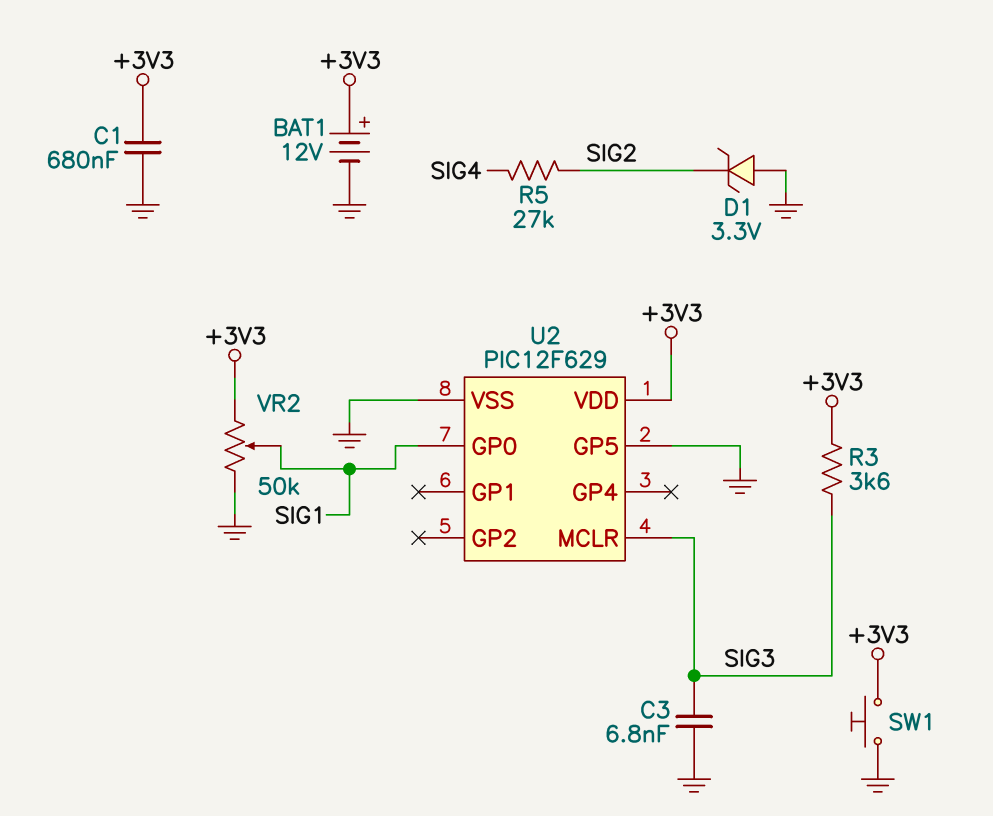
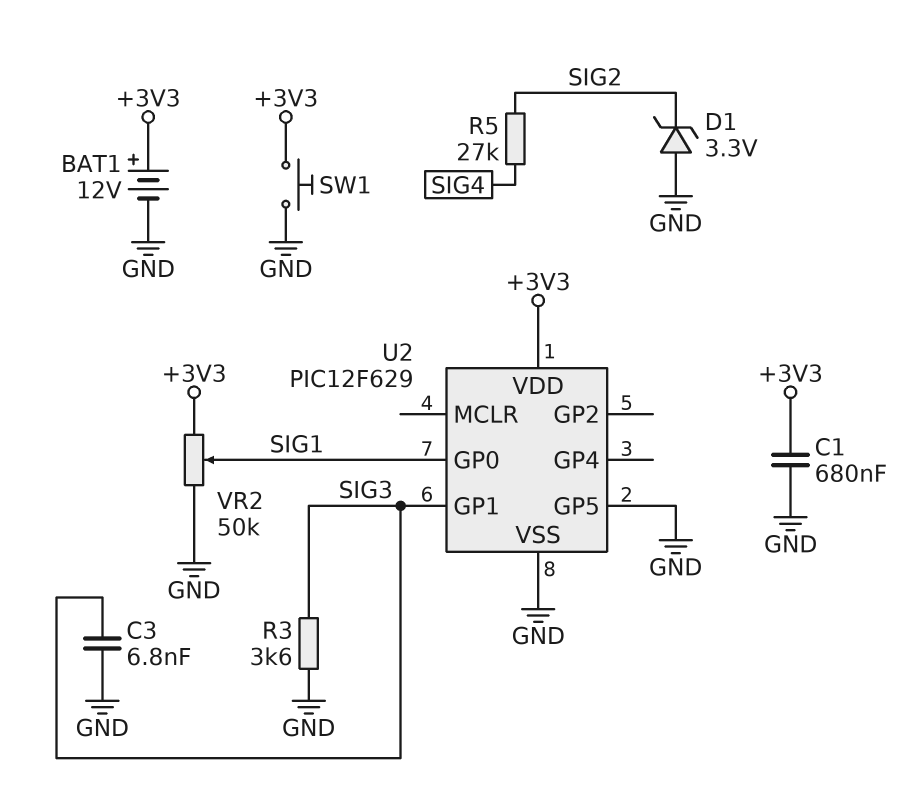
R3: 3.6k (+3V3, SIG3) -> 3.6k (GND, SIG3)
U2 pin GP1: none -> SIG3
U2 pin MCLR: SIG3 -> none

